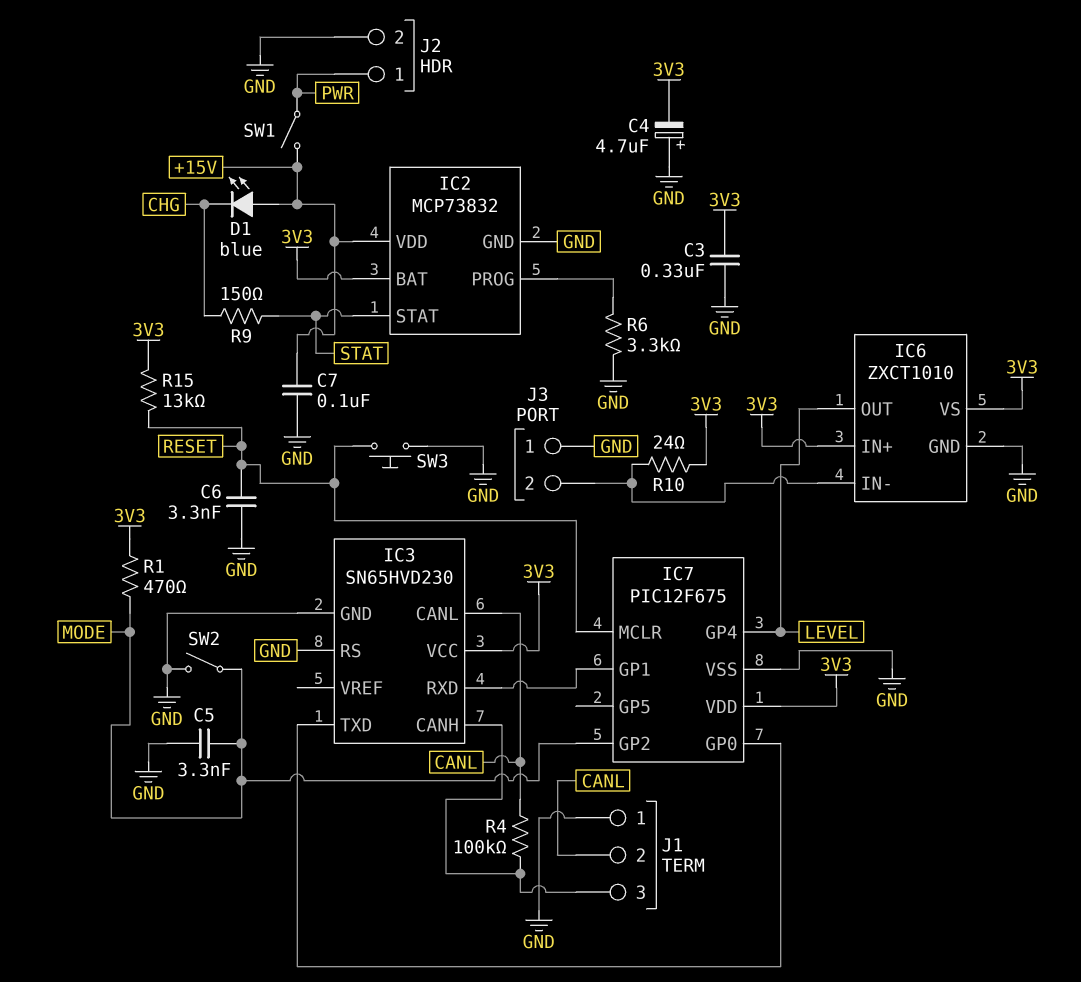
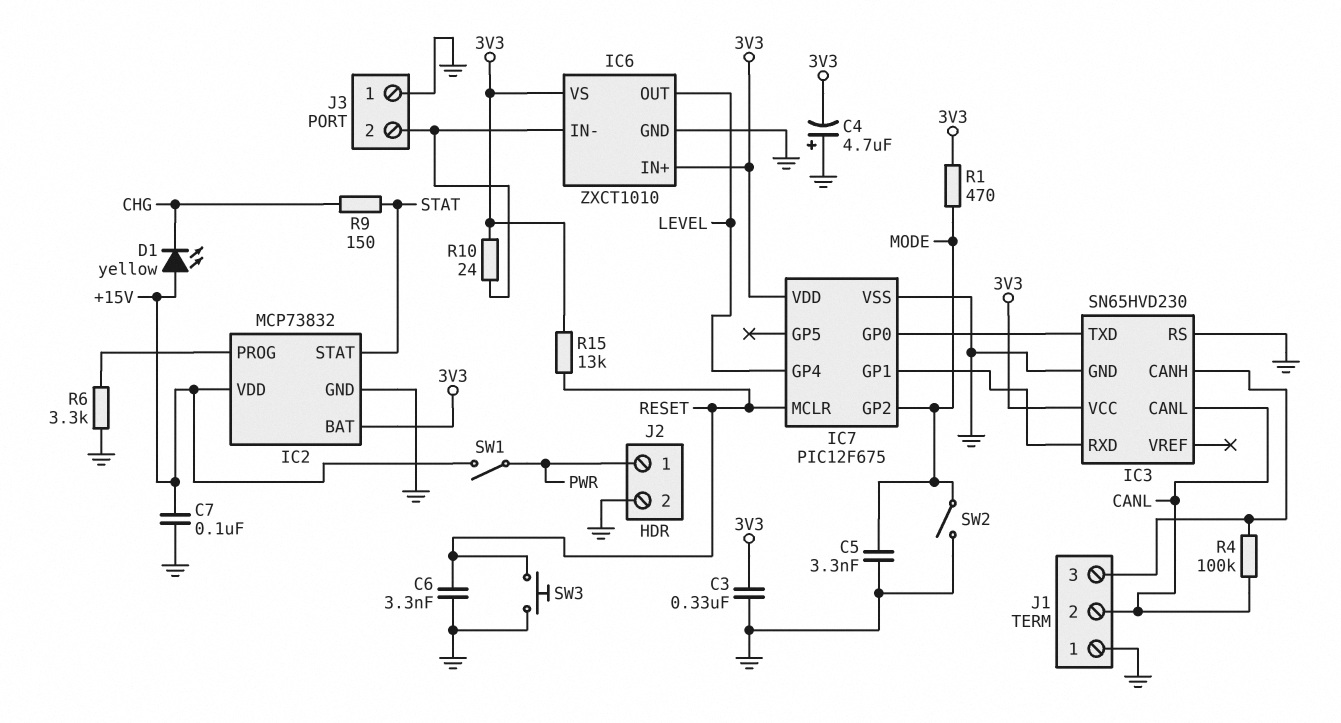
D1: LED blue (A +15V, K CHG) -> LED yellow (A +15V, K CHG)

